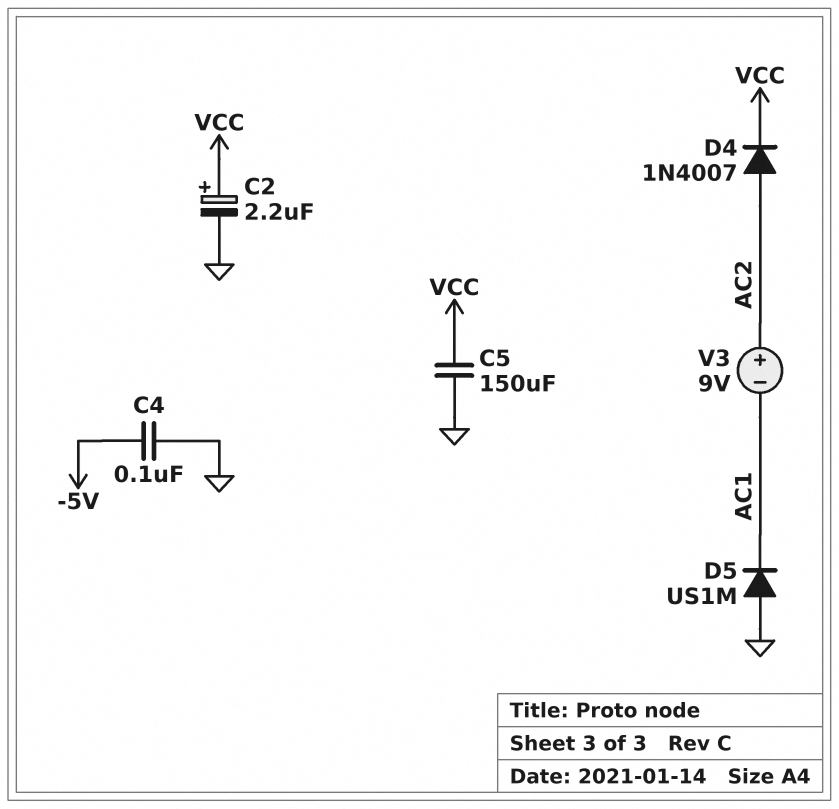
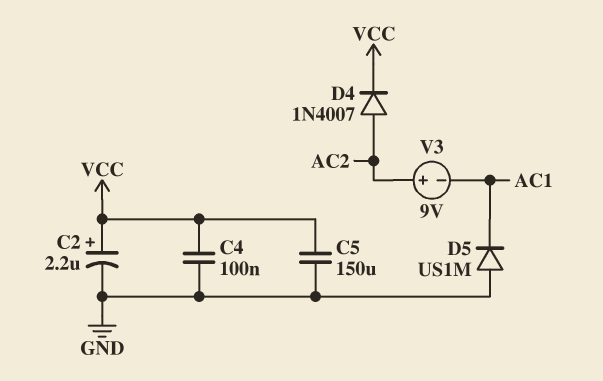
C4: 100nF (-5V, GND) -> 100nF (GND, VCC)

